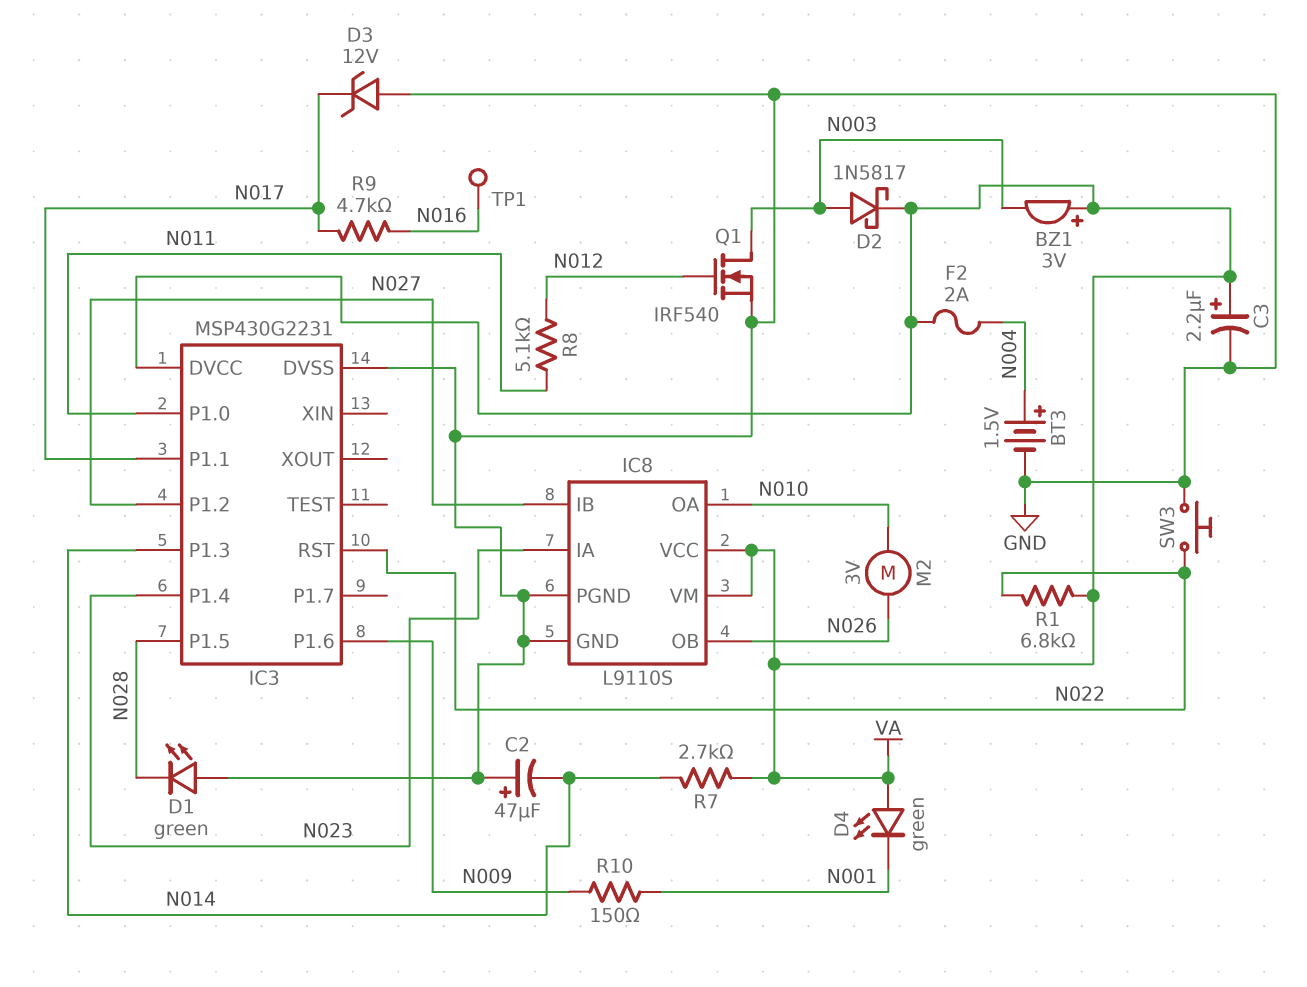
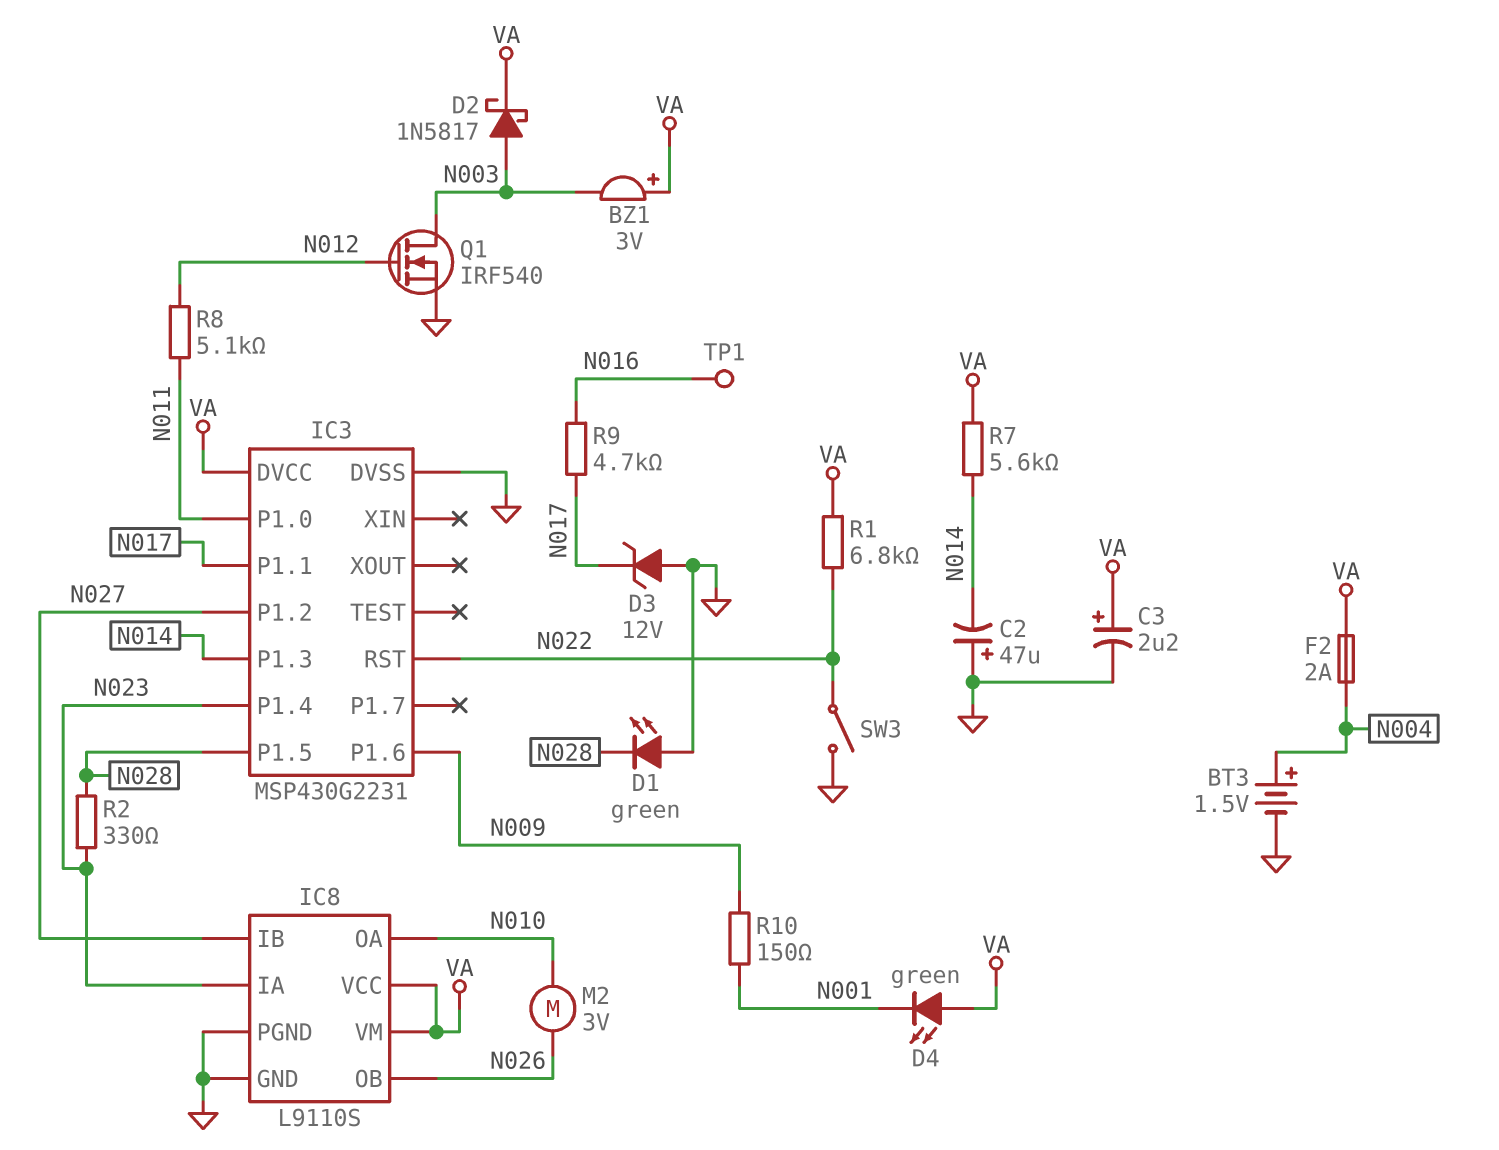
R2: none -> 330 (N023, N028)
R7: 2.7k (N014, VA) -> 5.6k (N014, VA)
SW3: button (GND, N022) -> switch (GND, N022)

